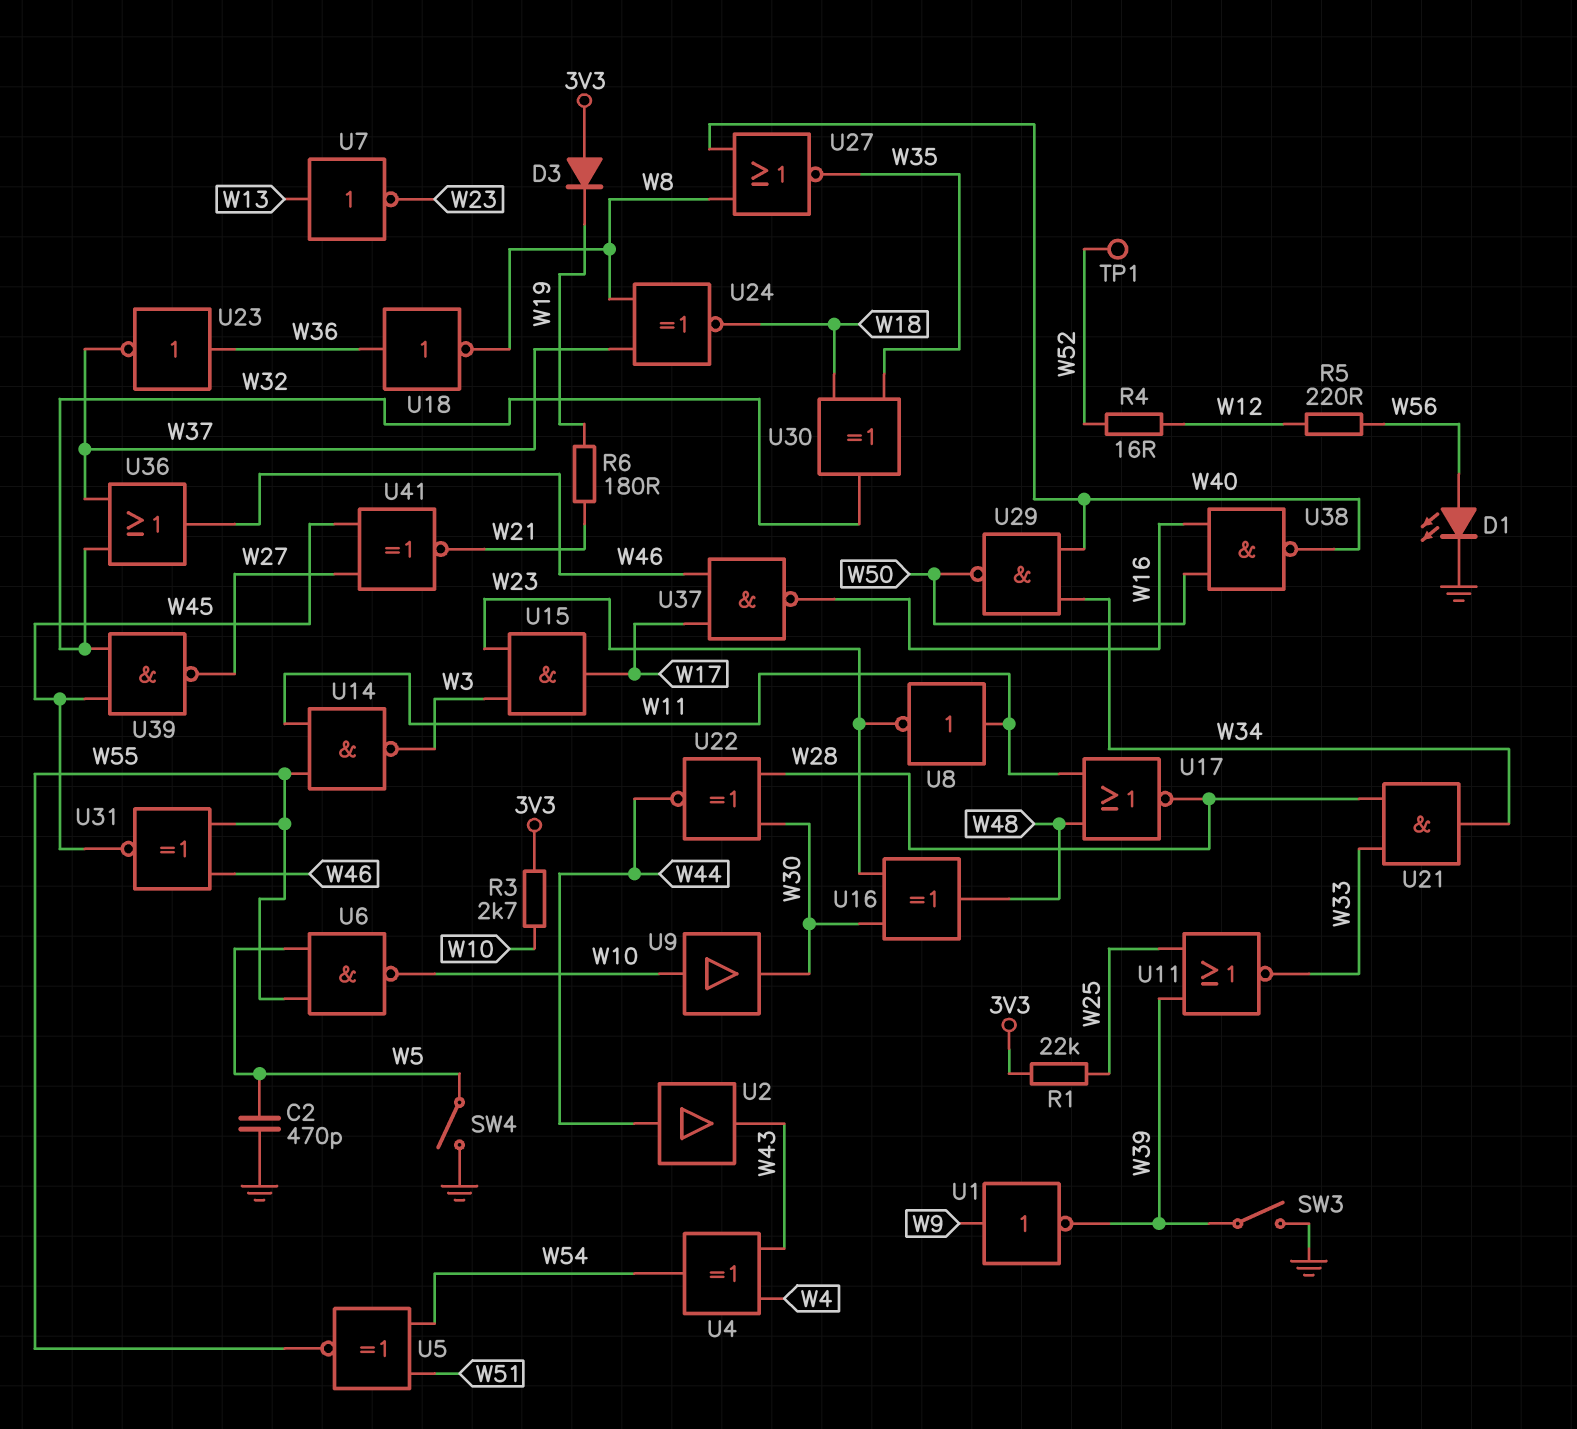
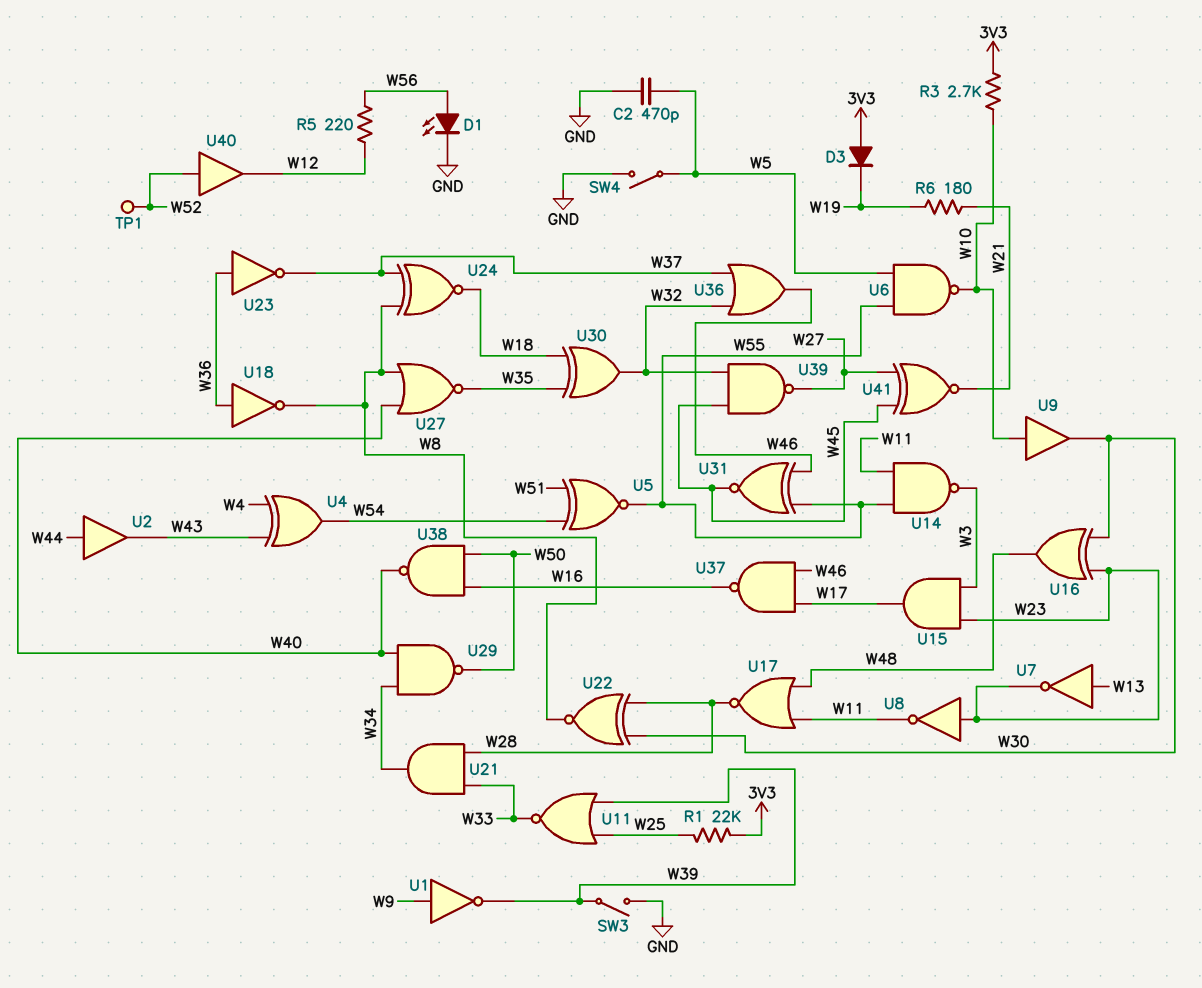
R4: 16 (W12, W52) -> none
U8: NOT (in W11, out W23) -> NOT (in W23, out W11)
U22: XNOR (in W28, in W30, out W44) -> XNOR (in W28, in W30, out W8)
U40: none -> buffer (in W52, out W12)

